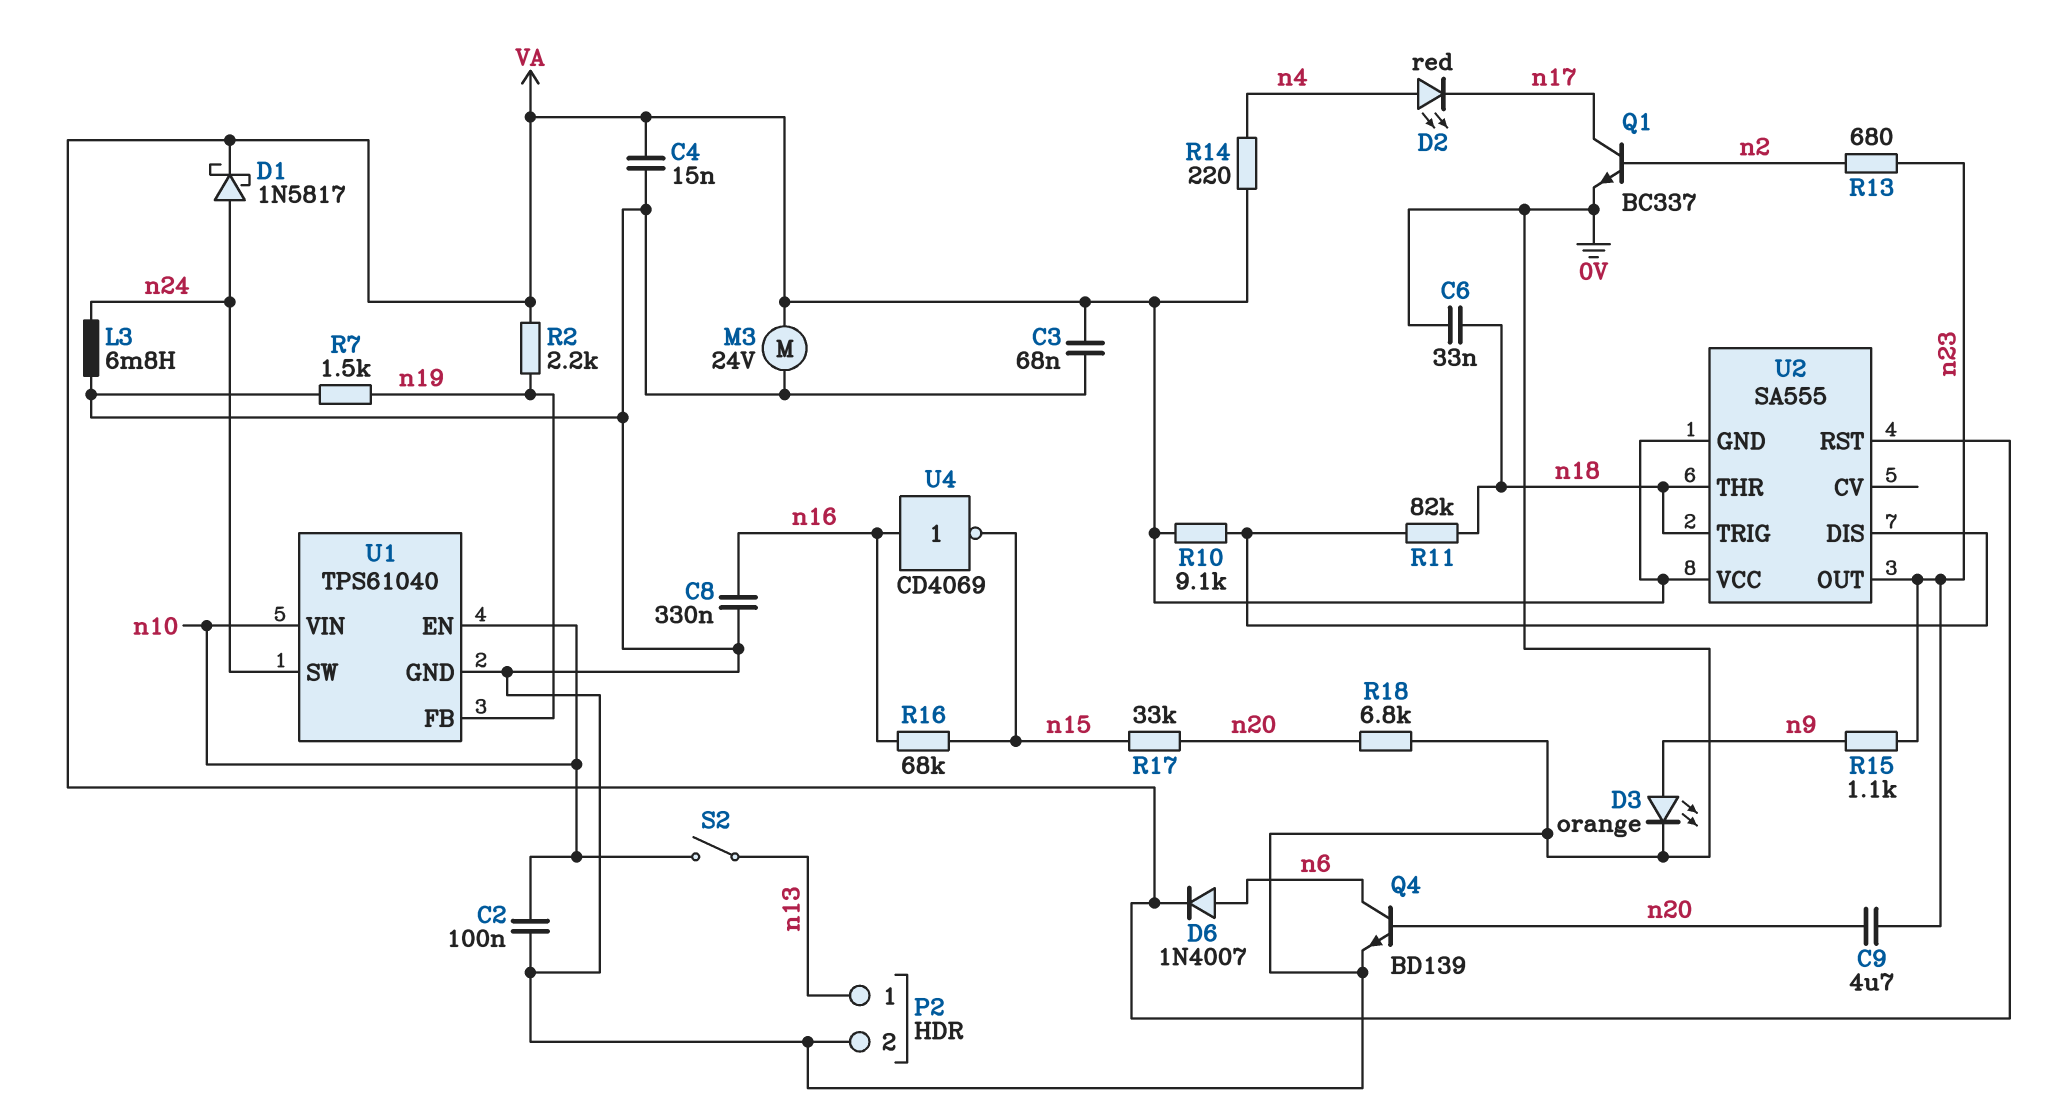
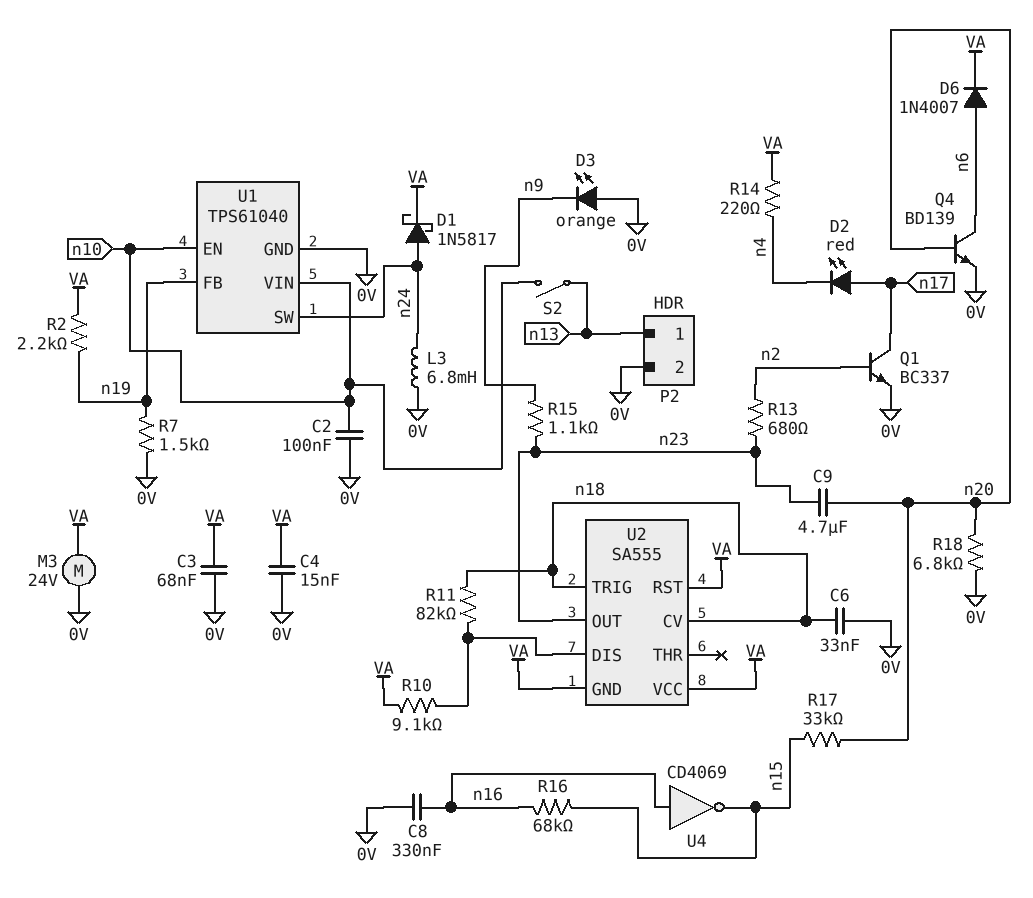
D2: LED red (A n4, K n17) -> LED red (A n17, K n4)
D3: LED orange (A n9, K 0V) -> LED orange (A 0V, K n9)
U2 pin CV: none -> n18
U2 pin THR: n18 -> none

